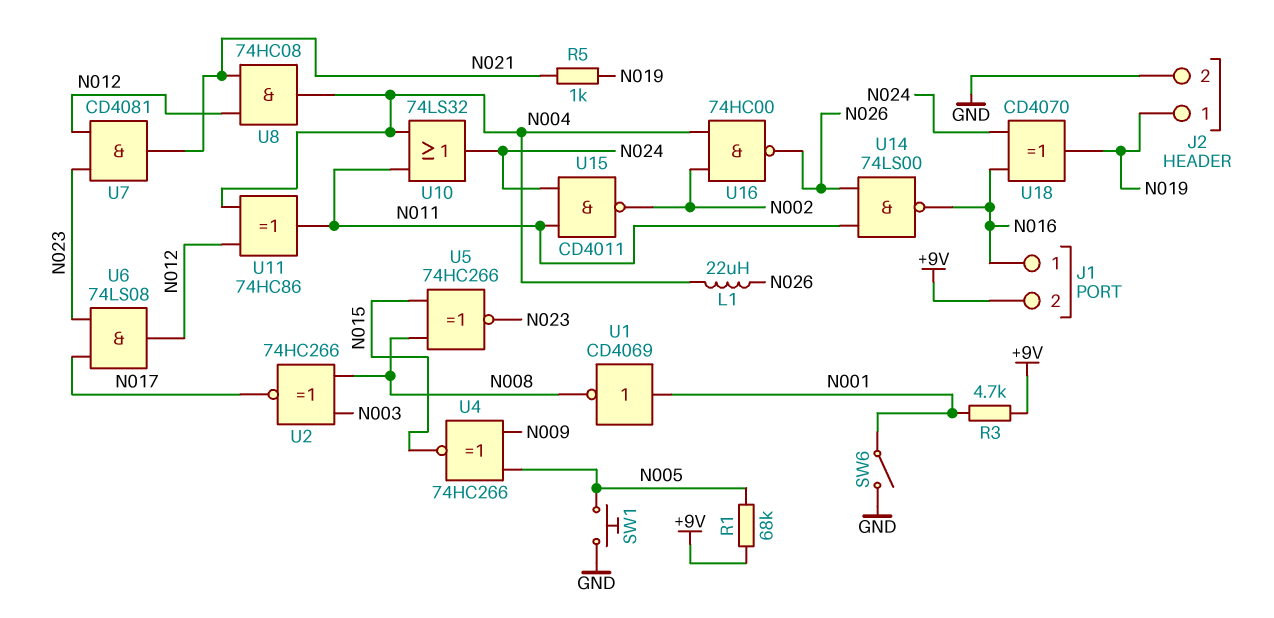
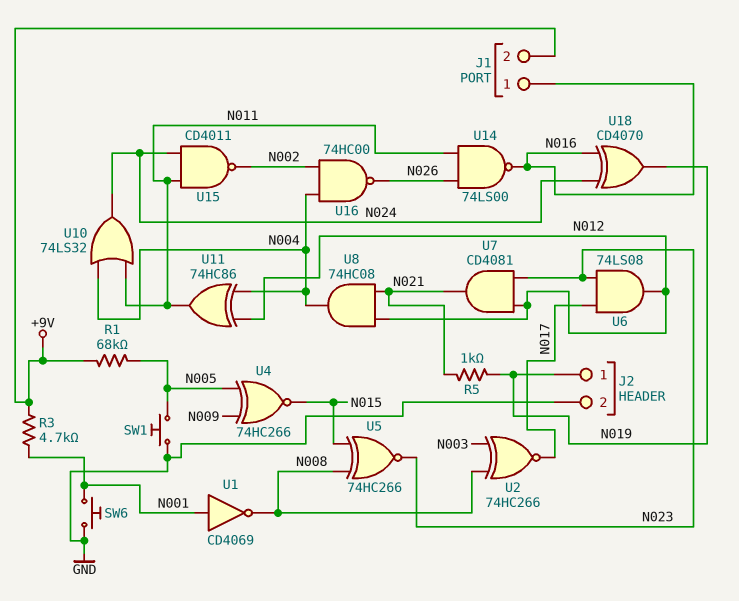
L1: 22uH (N004, N026) -> none
SW6: switch (GND, N001) -> button (GND, N001)

